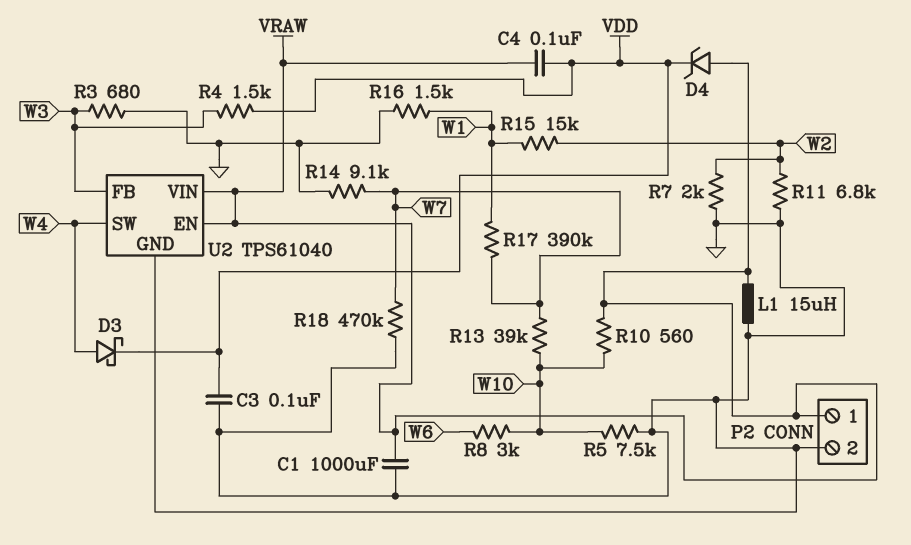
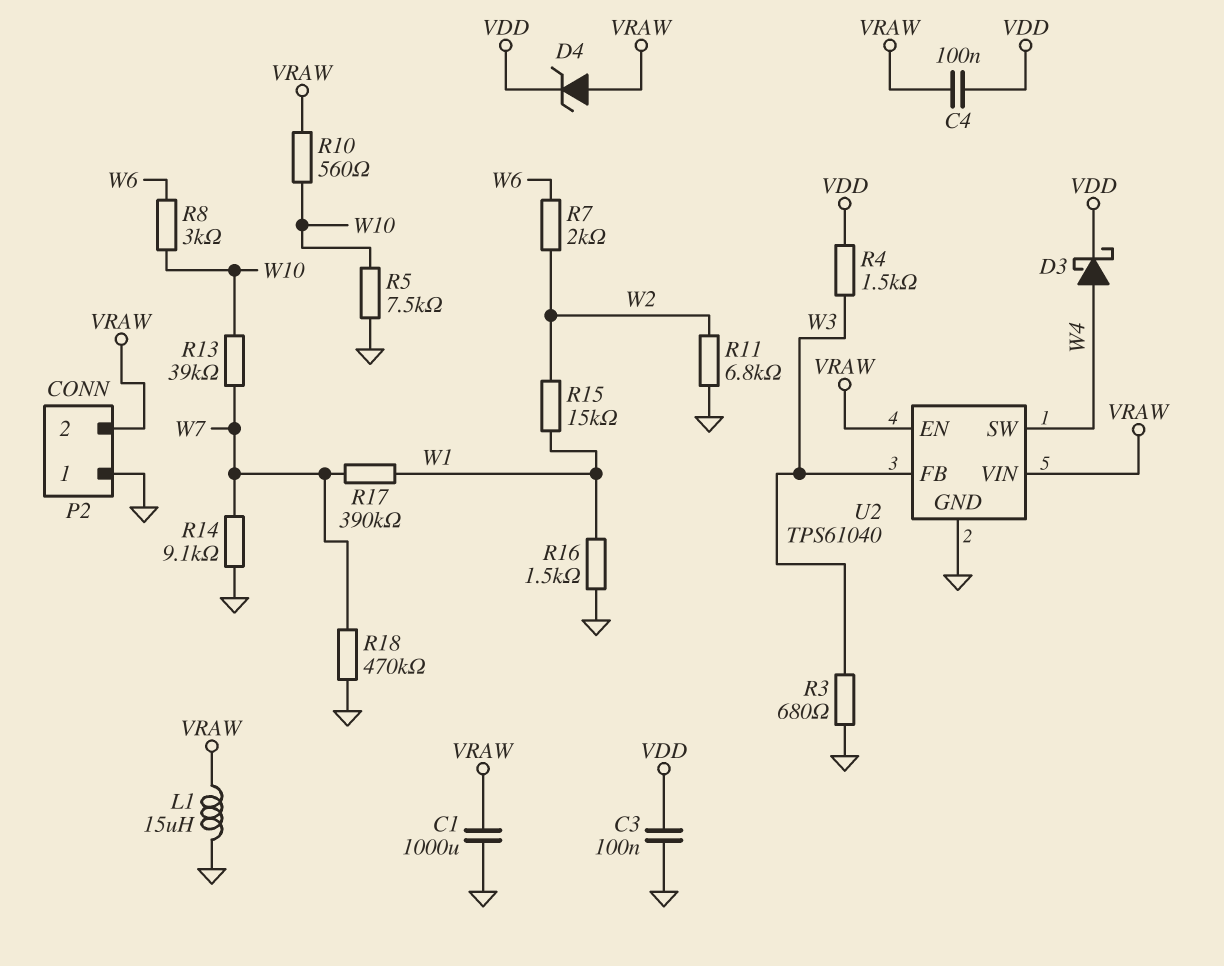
P2 pin 1: VRAW -> GND
P2 pin 2: GND -> VRAW
R7: 2k (GND, W2) -> 2k (W2, W6)

